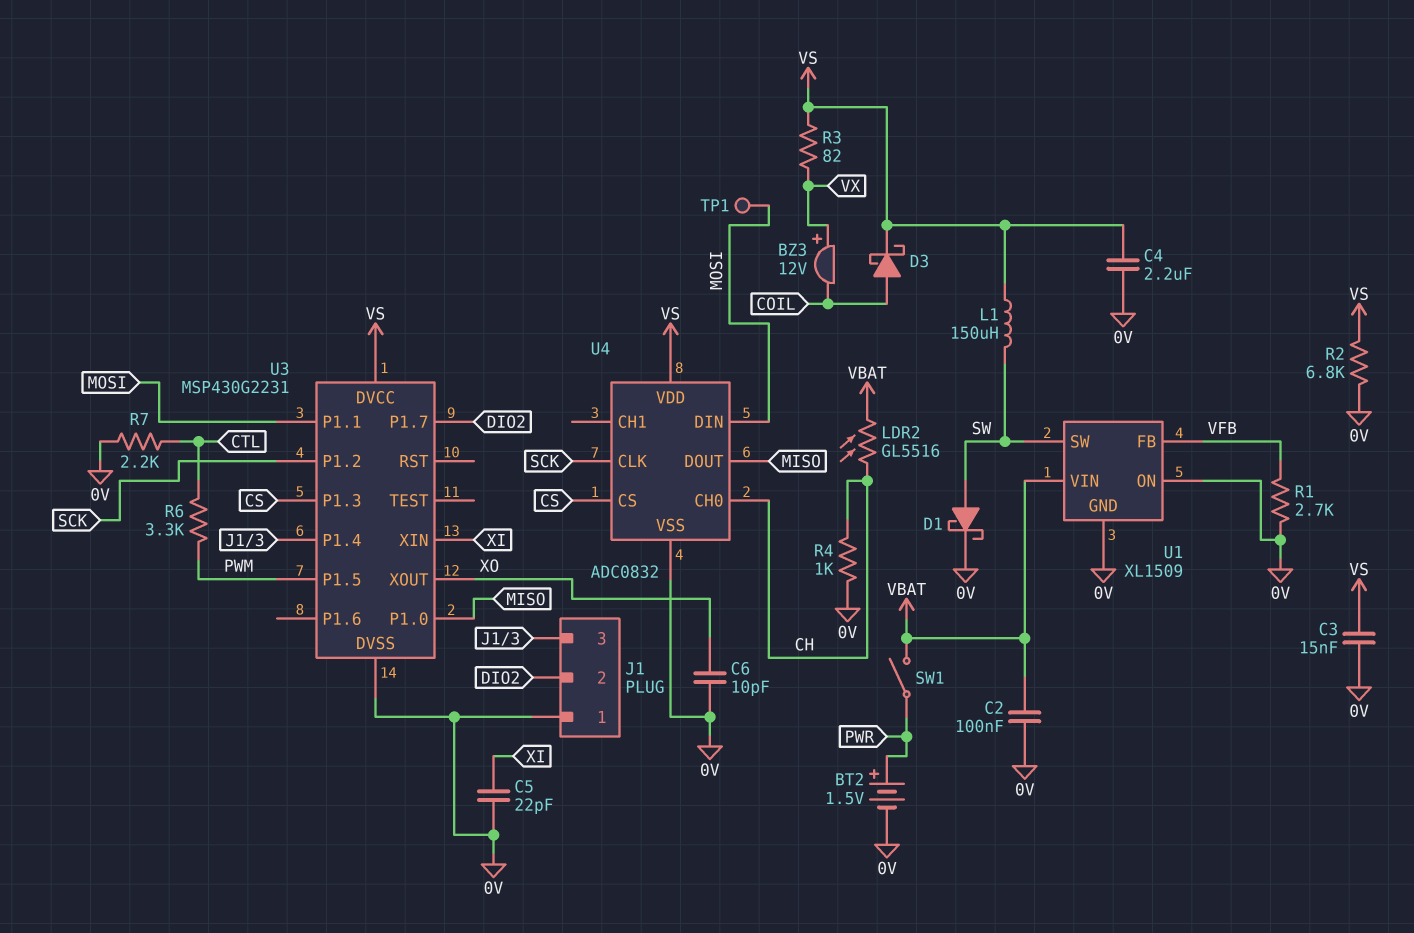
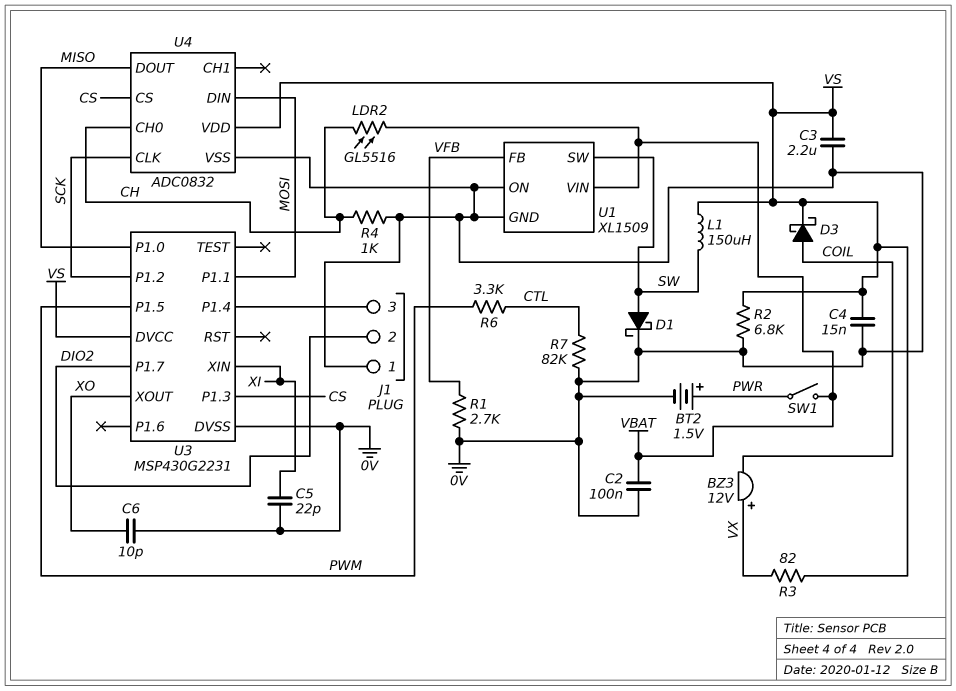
C3: 15nF (0V, VS) -> 2.2uF (0V, VS)
C4: 2.2uF (0V, VS) -> 15nF (0V, VS)
R7: 2.2k (0V, CTL) -> 82k (0V, CTL)
TP1: test point (MOSI) -> none

